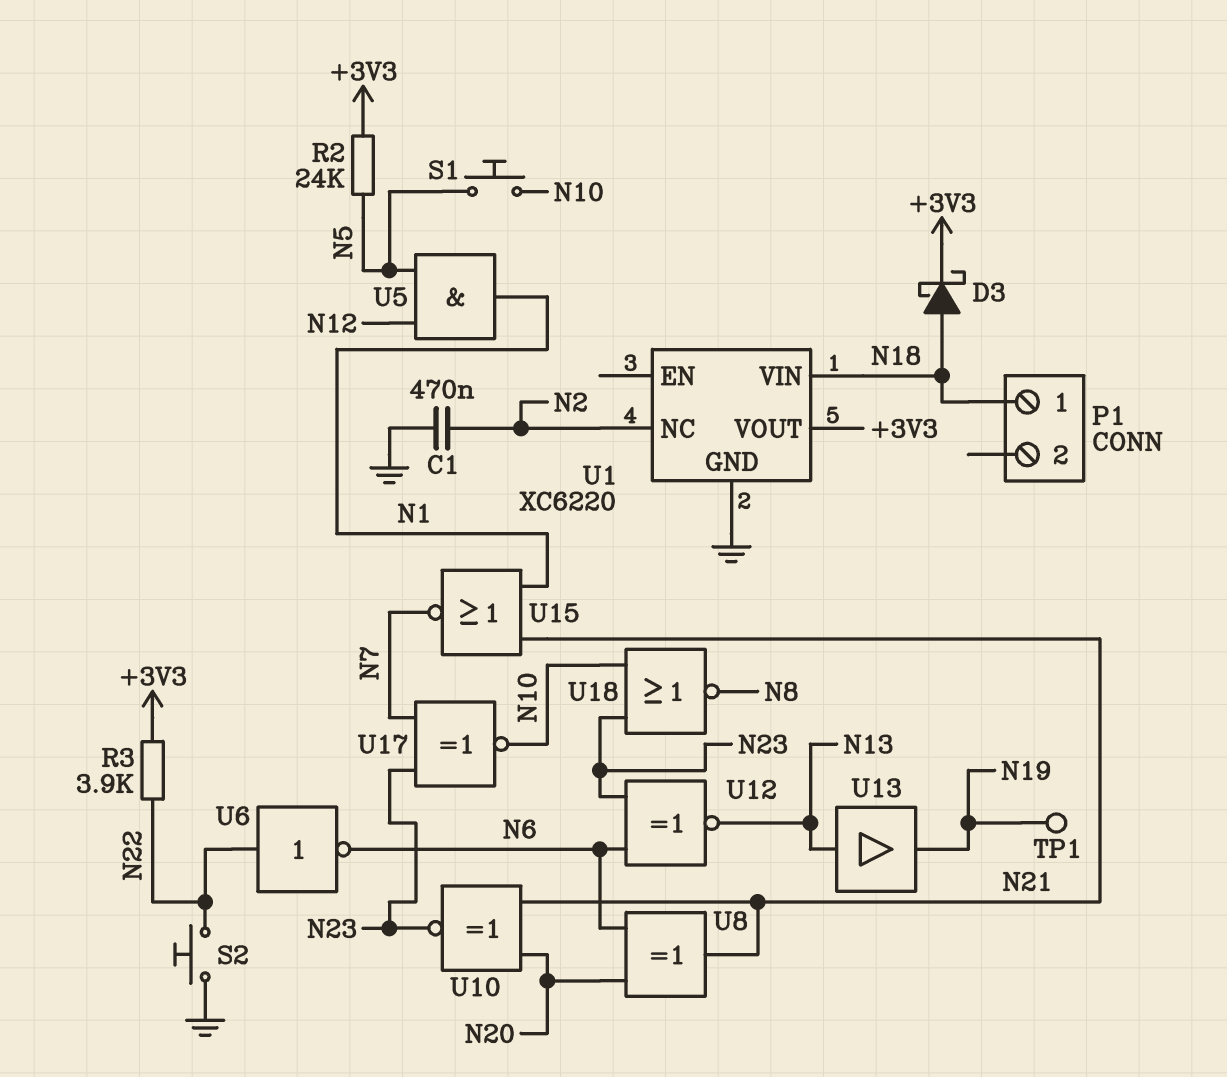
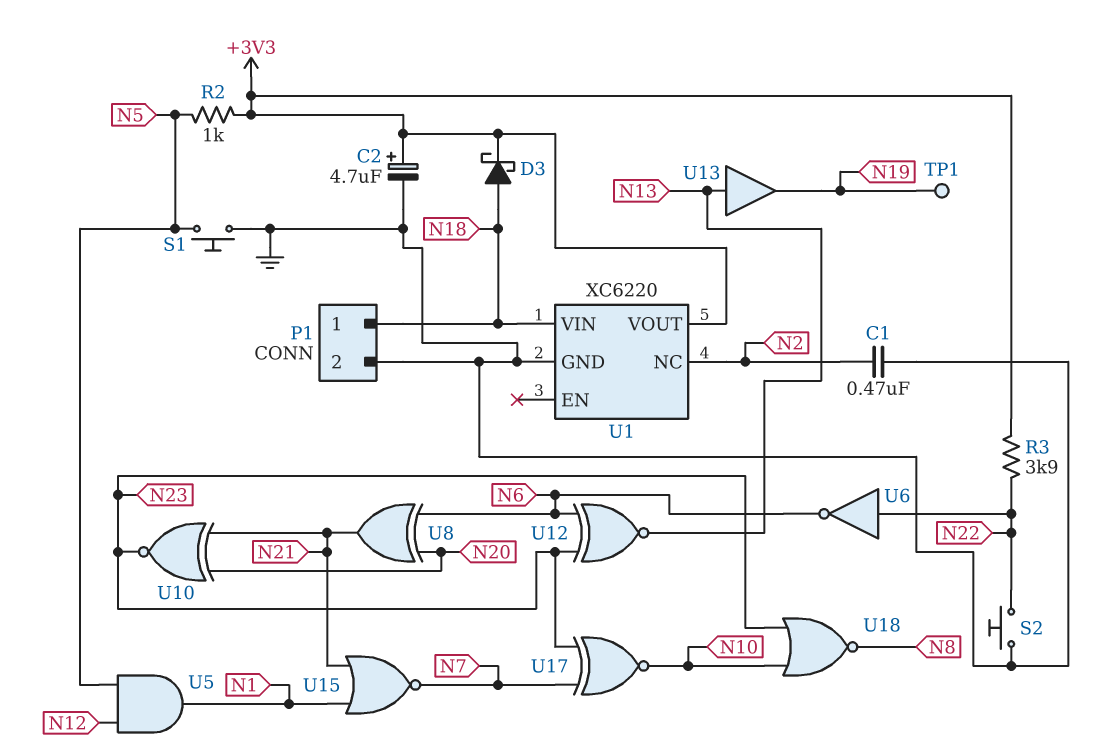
C2: none -> 4.7uF (plus +3V3, minus GND)
P1 pin 2: none -> GND
R2: 24k (+3V3, N5) -> 1k (+3V3, N5)
S1: button (N5, N10) -> button (GND, N5)

